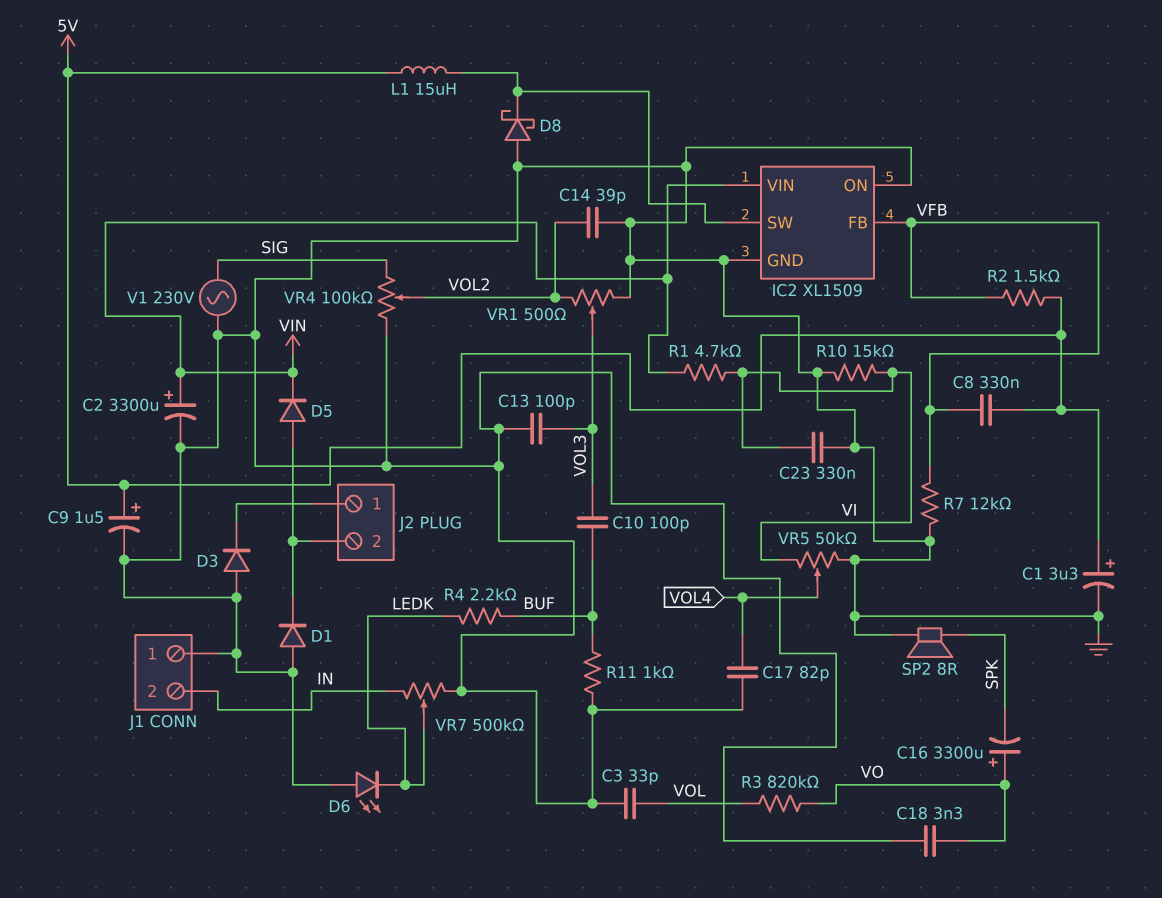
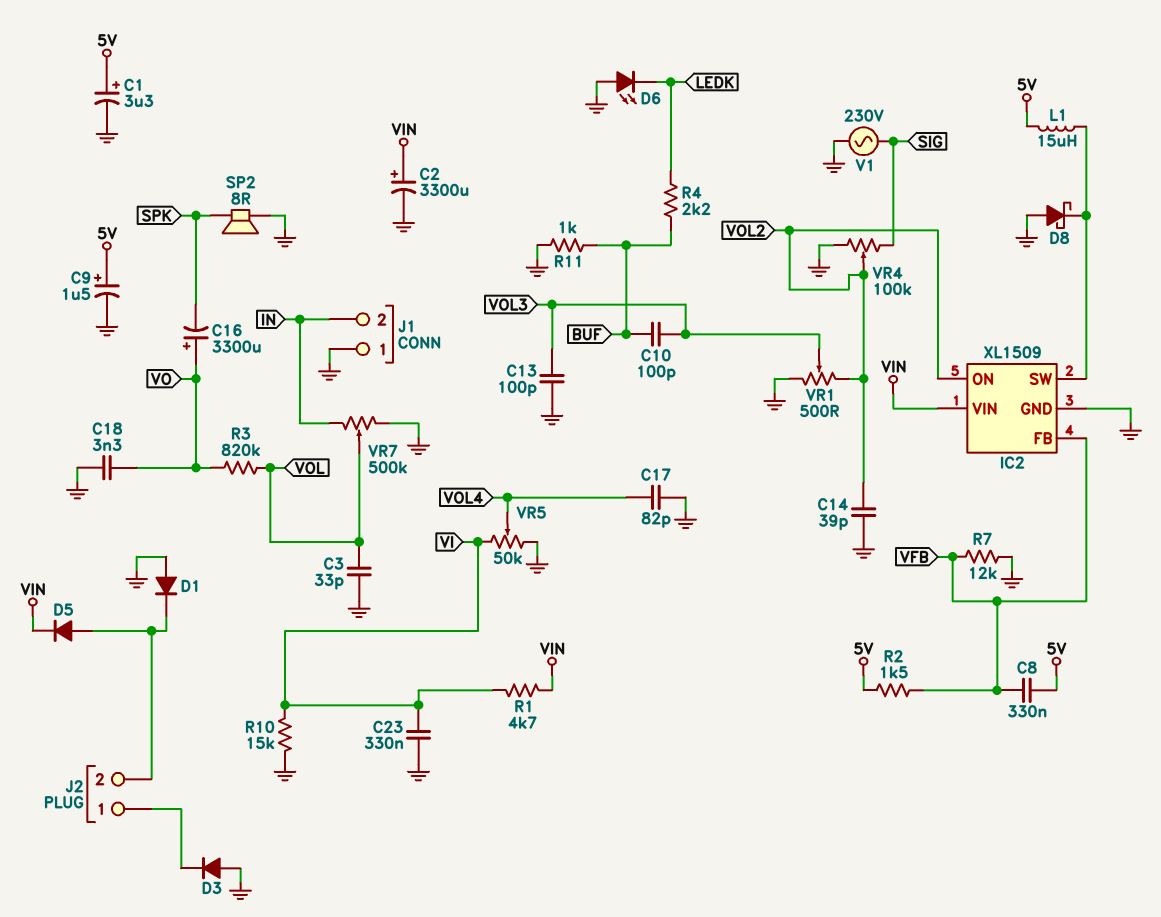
IC2 pin ON: GND -> VOL2
VR7: 500k (GND, IN, wiper LEDK) -> 500k (GND, IN, wiper VOL)

